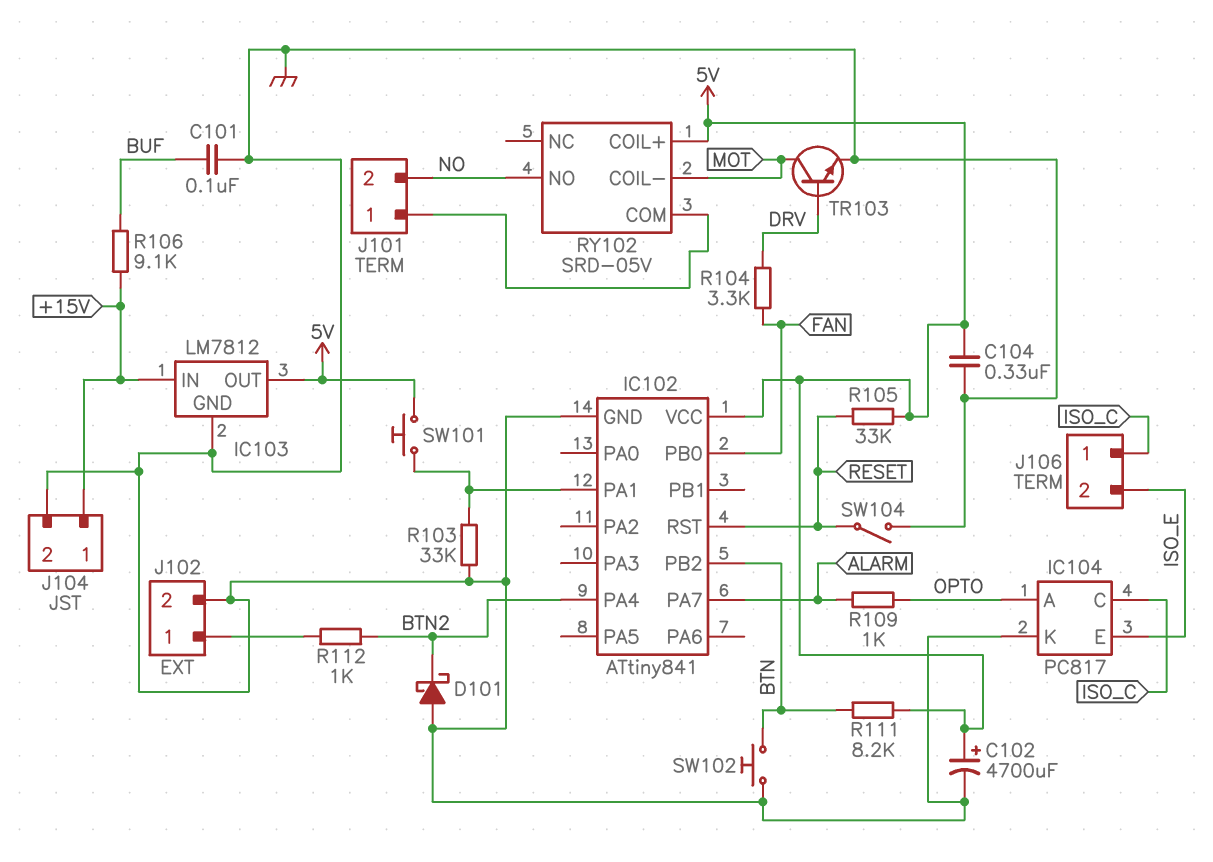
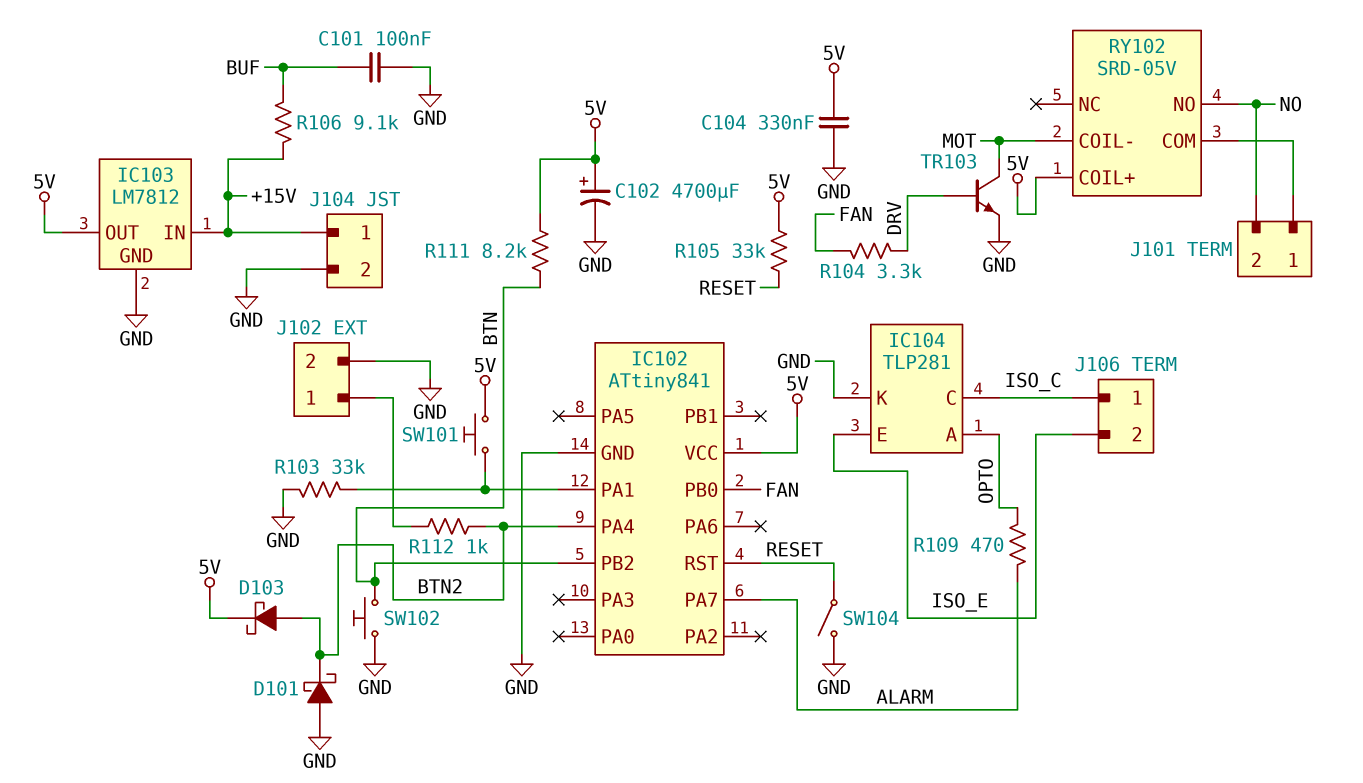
D103: none -> schottky (A BTN2, K 5V)
IC104: PC817 -> TLP281
R109: 1k (ALARM, OPTO) -> 470 (ALARM, OPTO)

